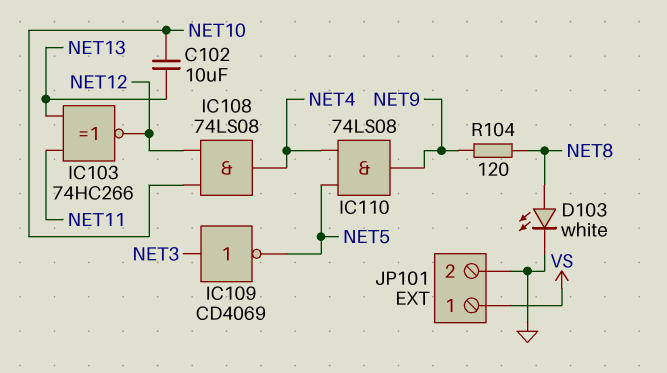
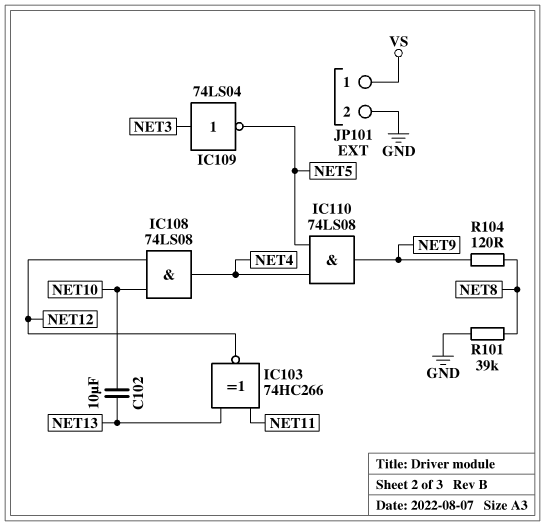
D103: LED white (A NET8, K GND) -> none
IC109: NOT CD4069 (in NET3, out NET5) -> NOT 74LS04 (in NET3, out NET5)
R101: none -> 39k (GND, NET8)

